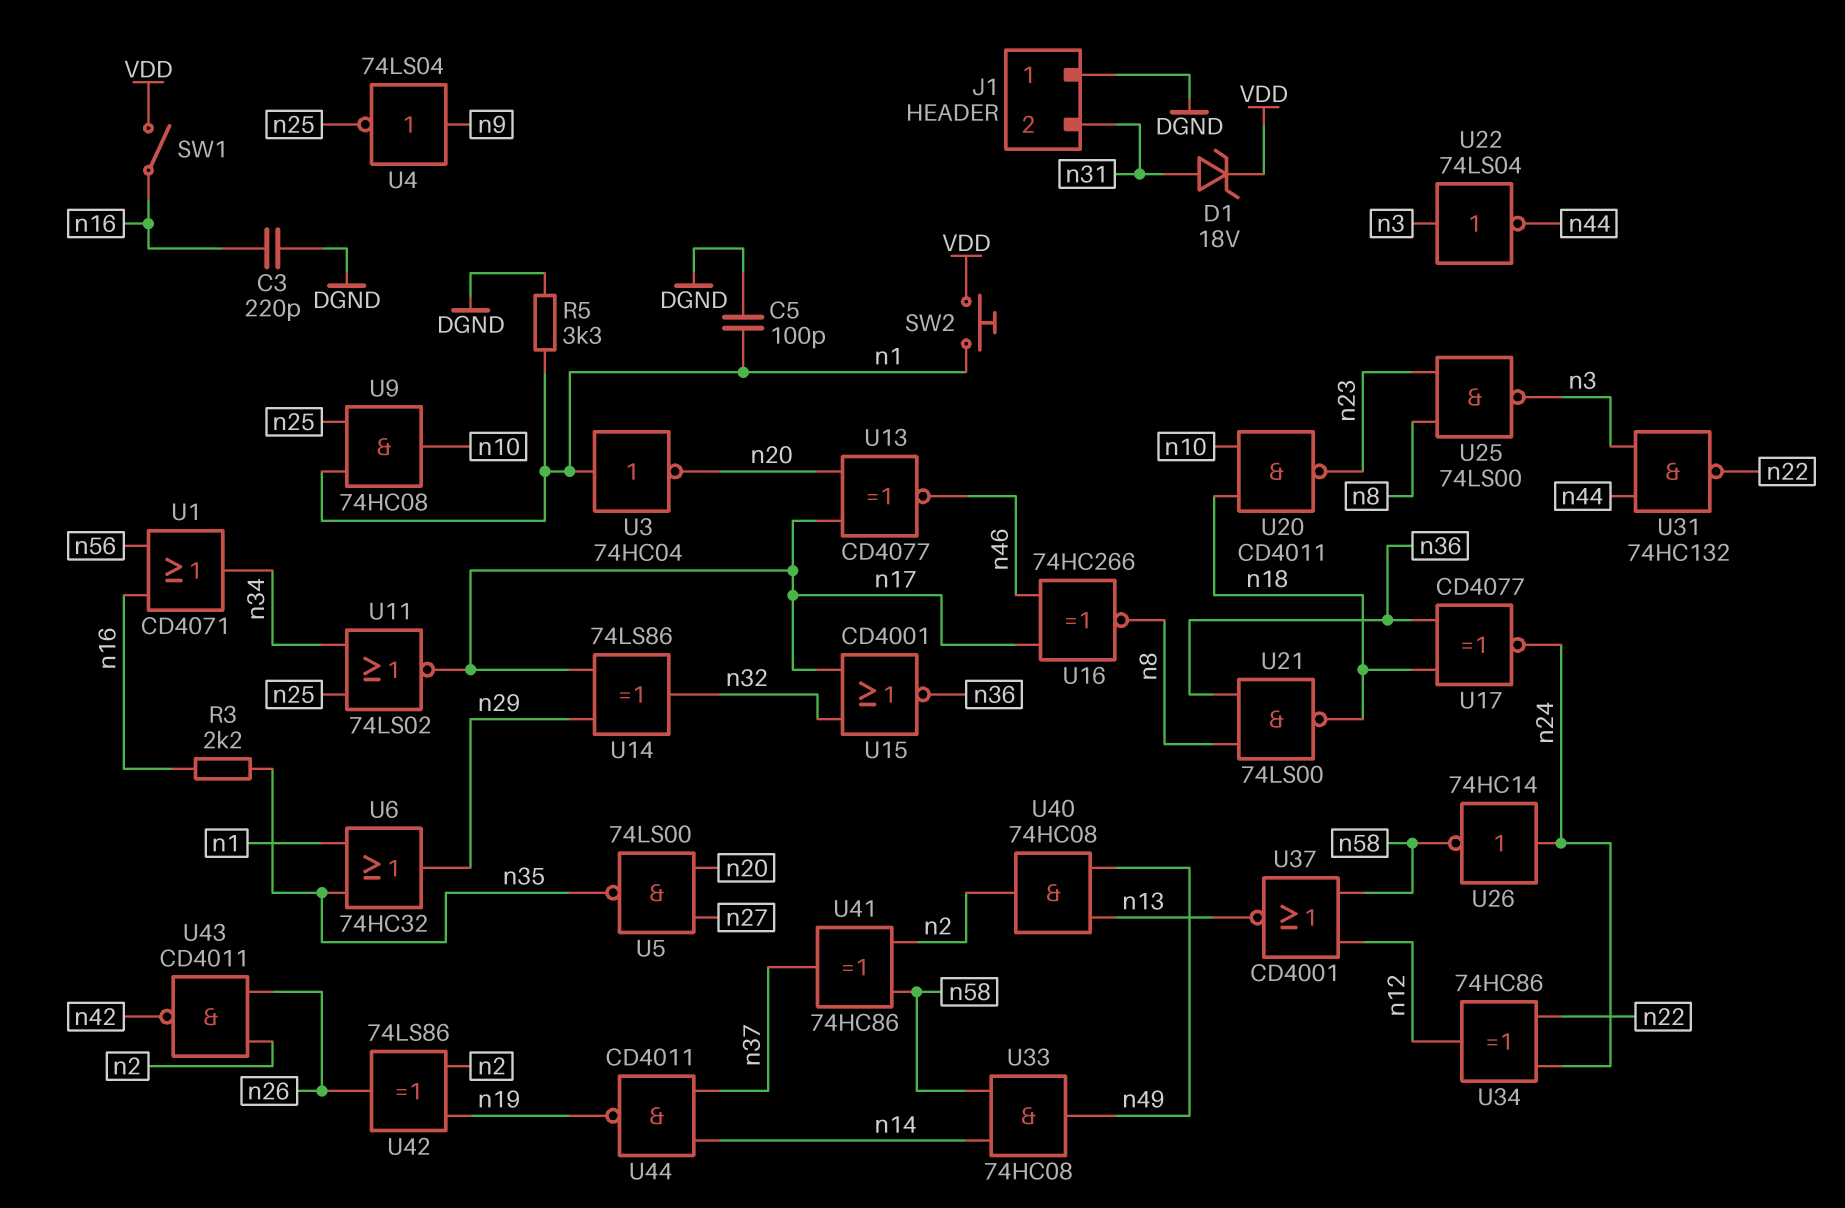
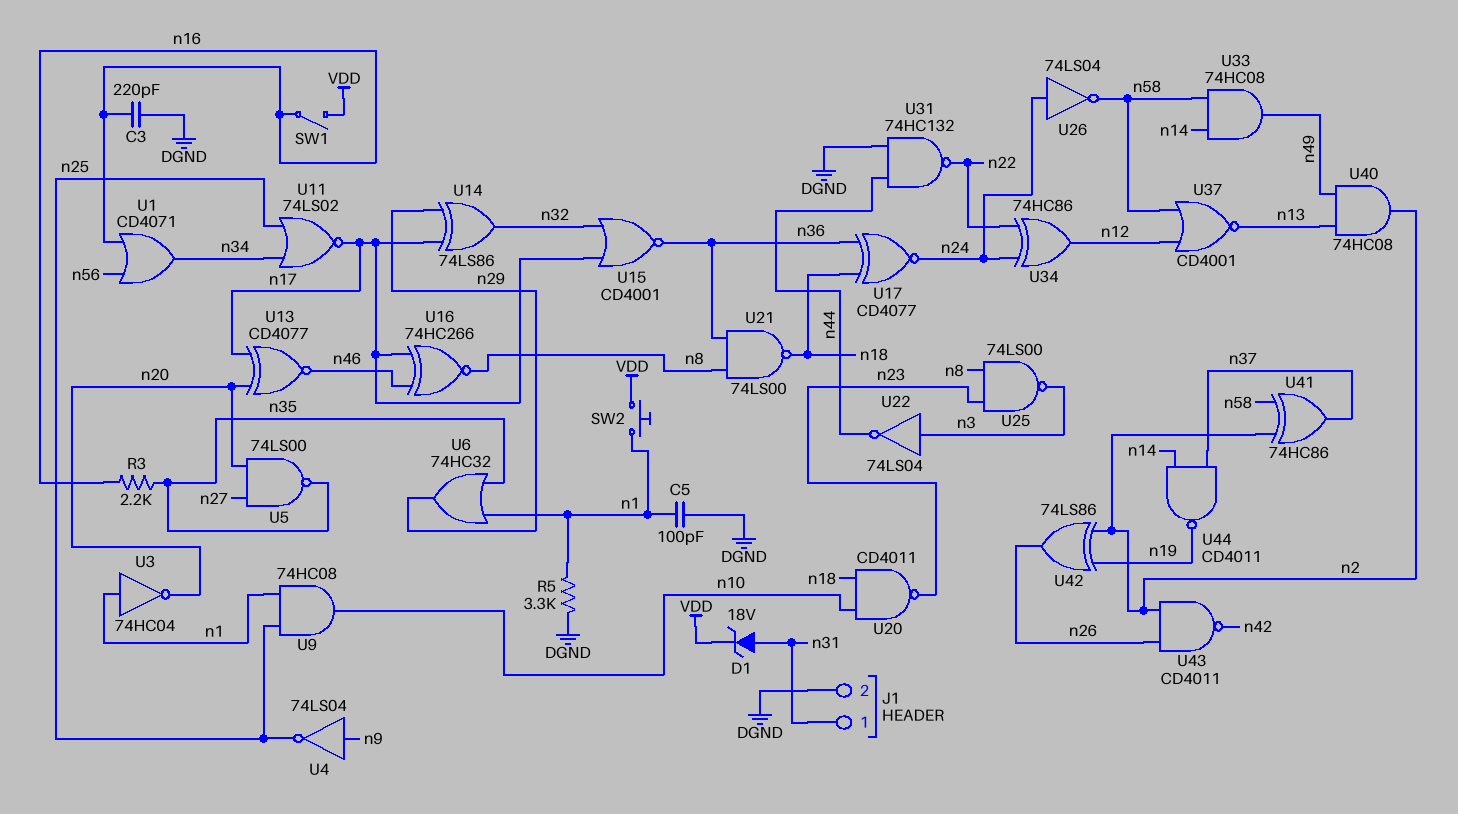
J1 pin 1: DGND -> n31
J1 pin 2: n31 -> DGND
U26: NOT 74HC14 (in n24, out n58) -> NOT 74LS04 (in n24, out n58)
U31: NAND 74HC132 (in n3, in n44, out n22) -> NAND 74HC132 (in DGND, in n44, out n22)

